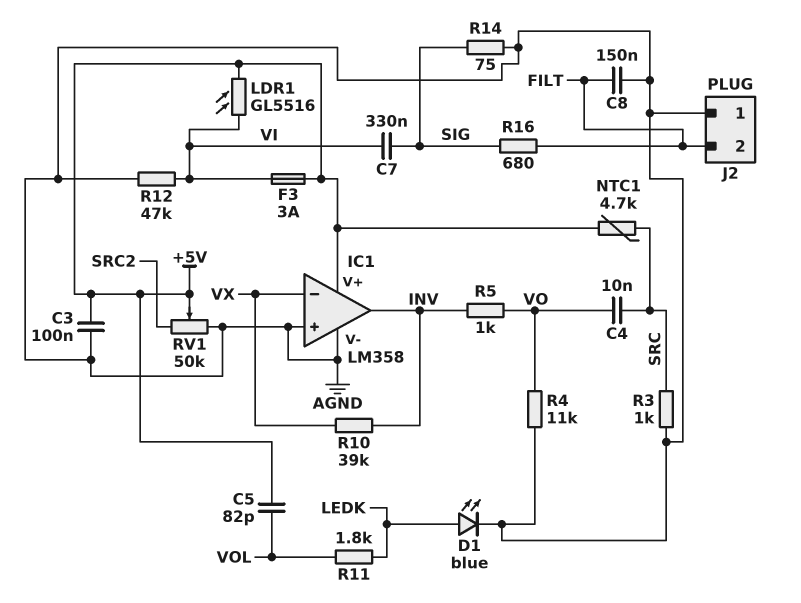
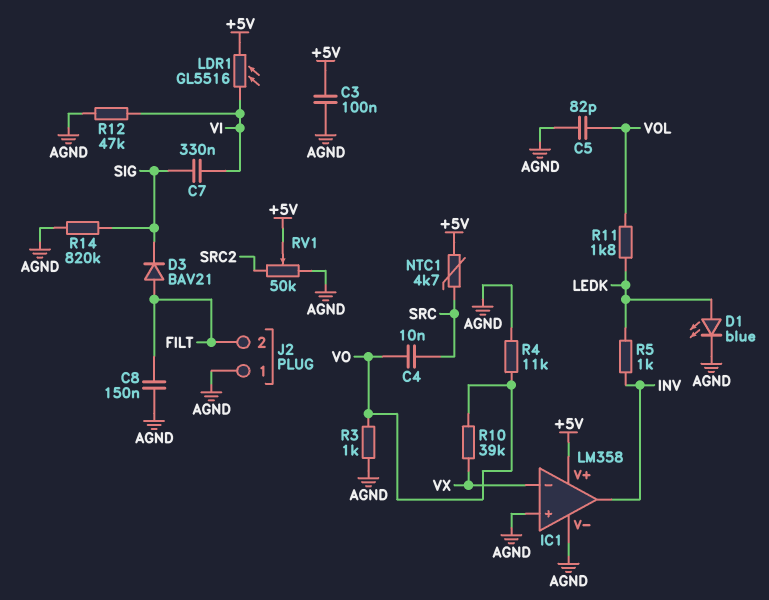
C5: 82pF (+5V, VOL) -> 82pF (AGND, VOL)
D3: none -> diode BAV21 (A FILT, K SIG)
F3: 3A (+5V, VI) -> none
R3: 1k (AGND, SRC) -> 1k (AGND, VO)
R5: 1k (INV, VO) -> 1k (INV, LEDK)
R10: 39k (INV, VX) -> 39k (VO, VX)
R14: 75 (AGND, SIG) -> 820k (AGND, SIG)
R16: 680 (FILT, SIG) -> none

